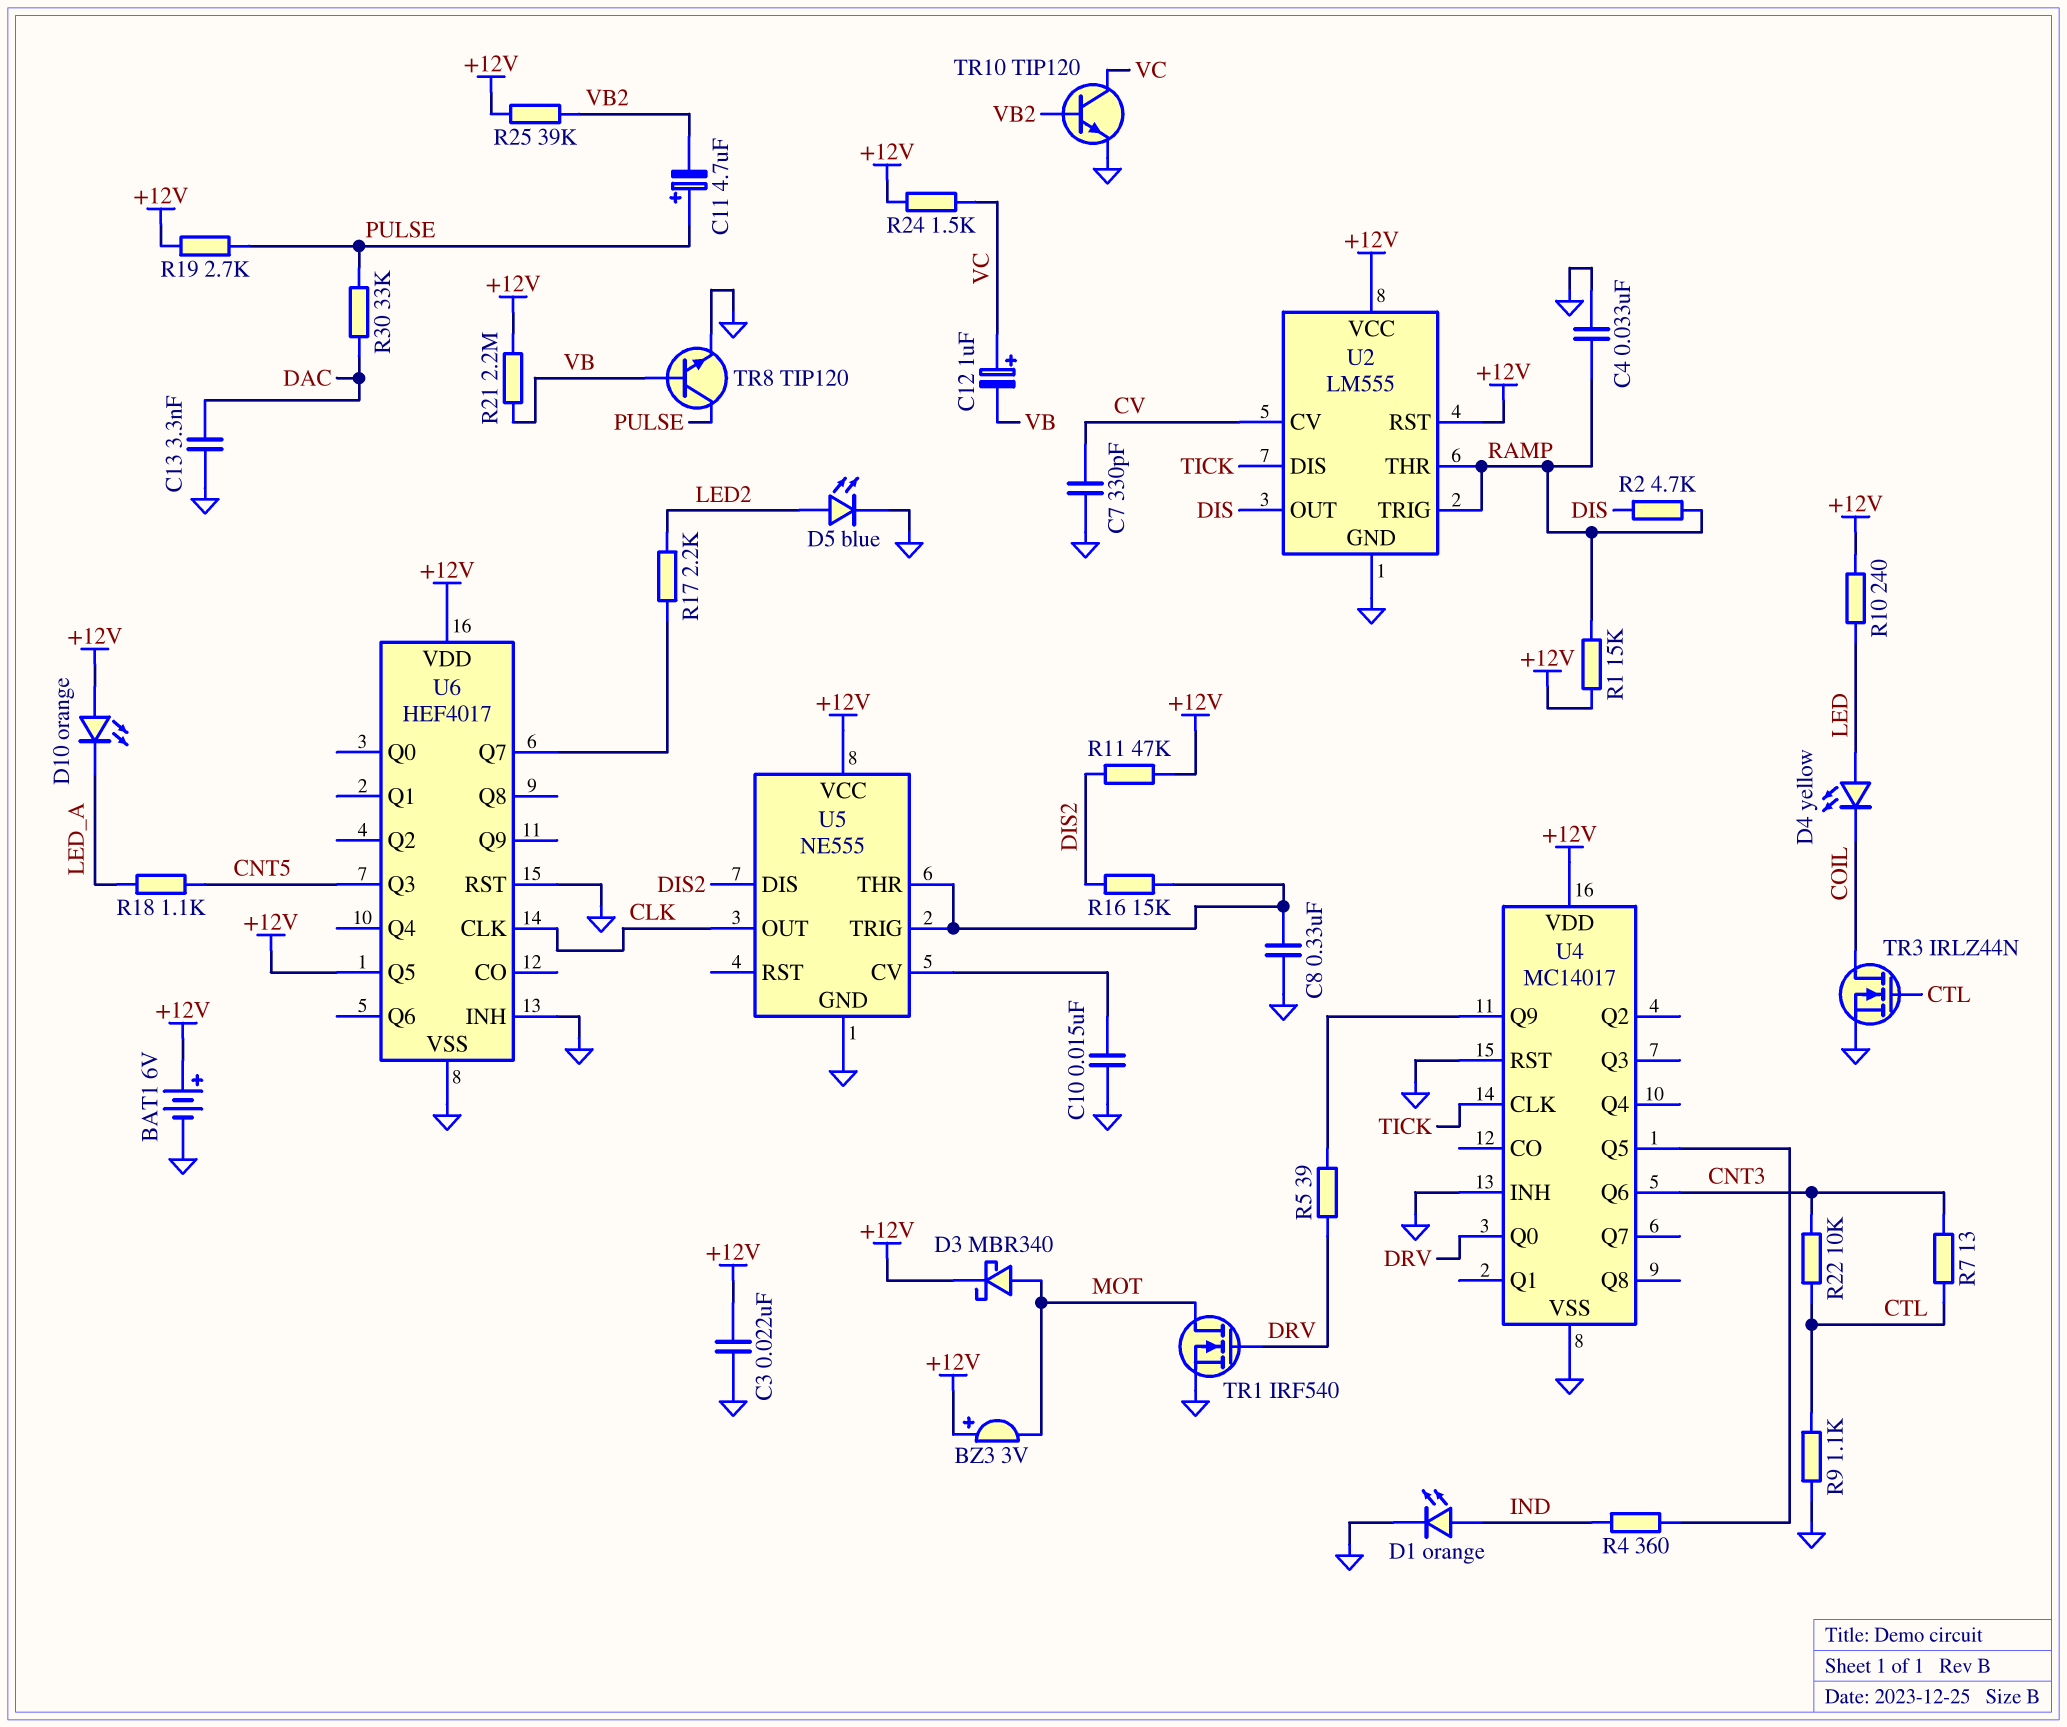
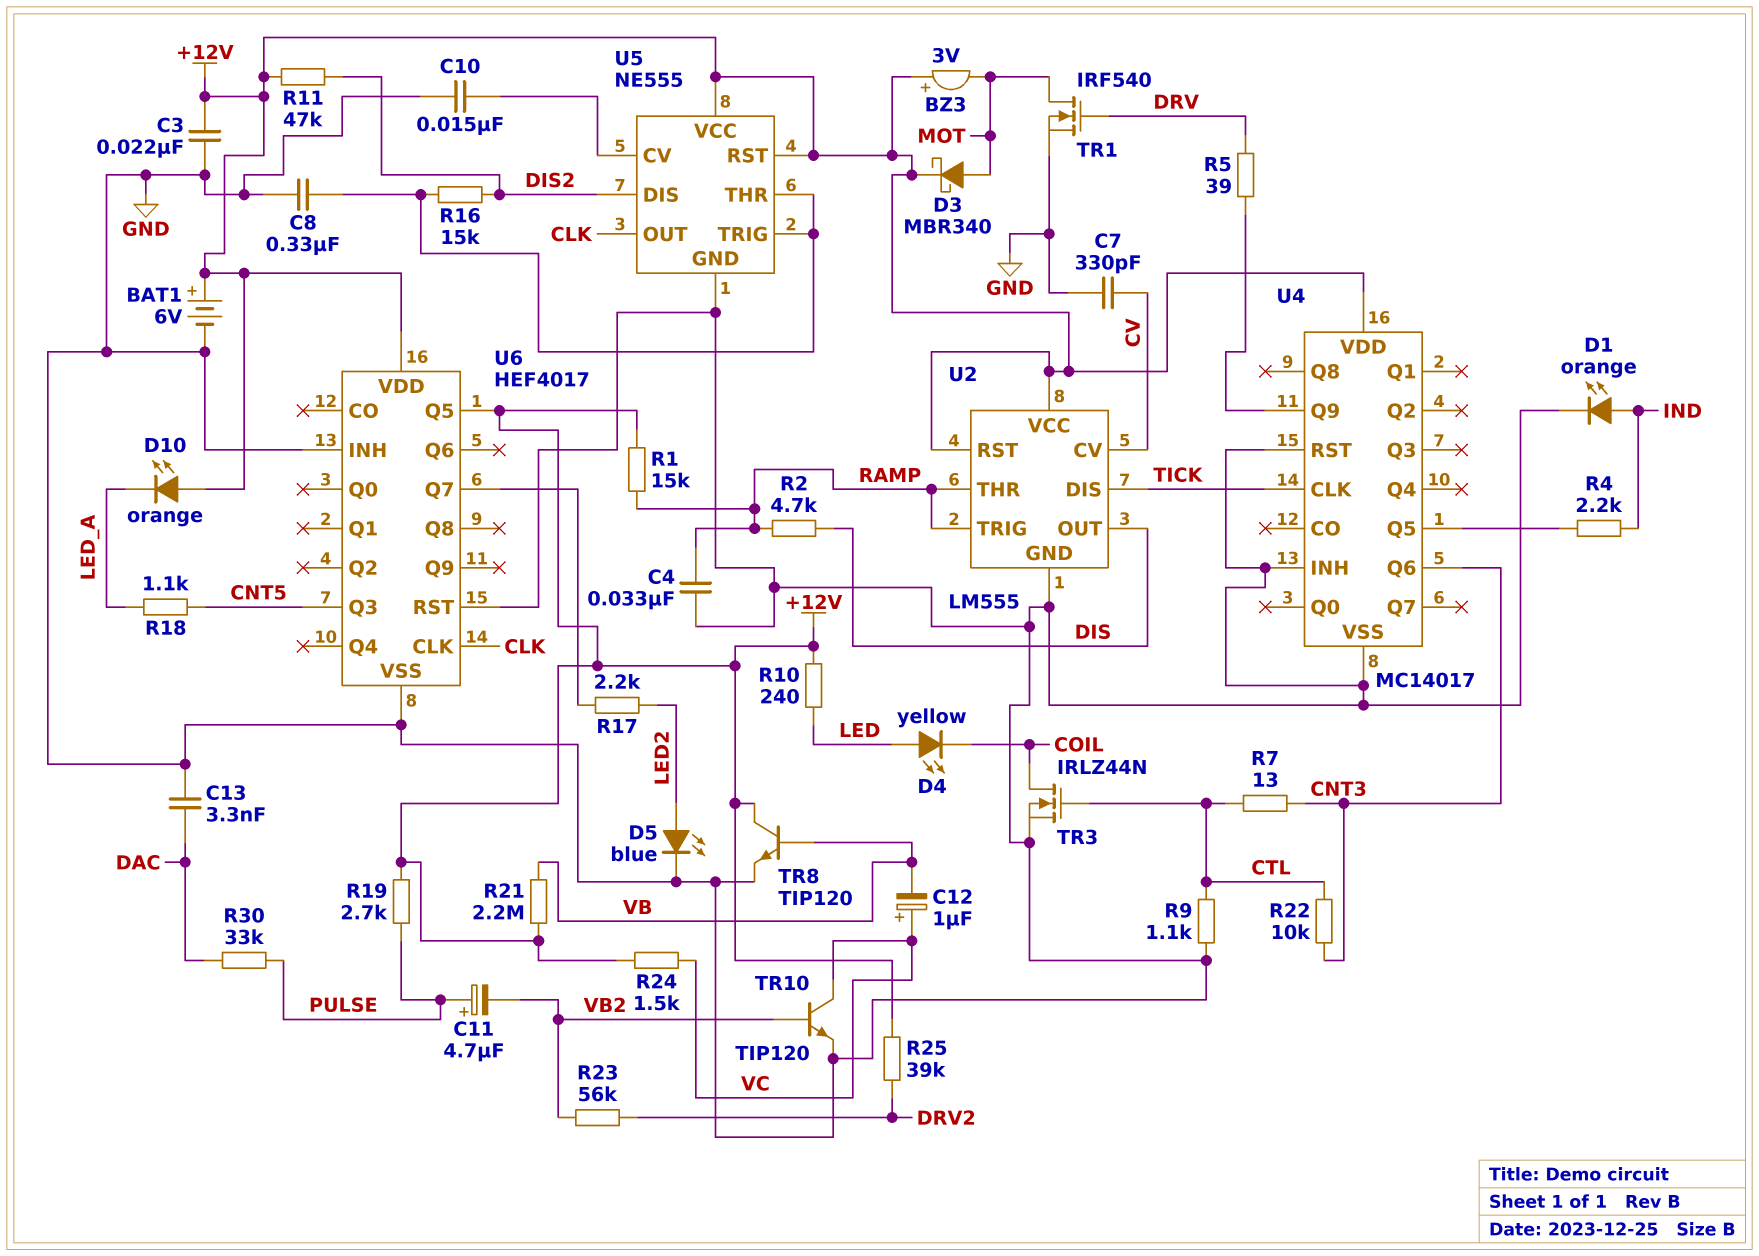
R4: 360 (IND, U4/Q5) -> 2.2k (IND, U4/Q5)
R23: none -> 56k (DRV2, VB2)
R25: 39k (+12V, VB2) -> 39k (+12V, DRV2)
TR8: NPN TIP120 (B VB, C PULSE, E GND) -> NPN TIP120 (B VB, C +12V, E GND)
U4 pin Q0: DRV -> none
U5 pin RST: none -> +12V

